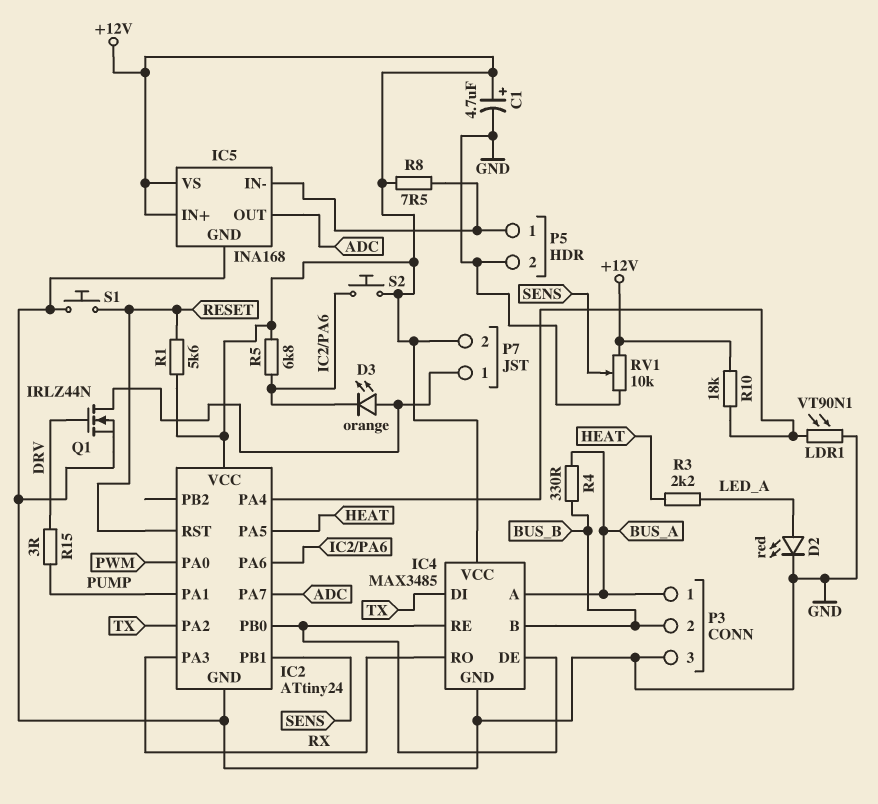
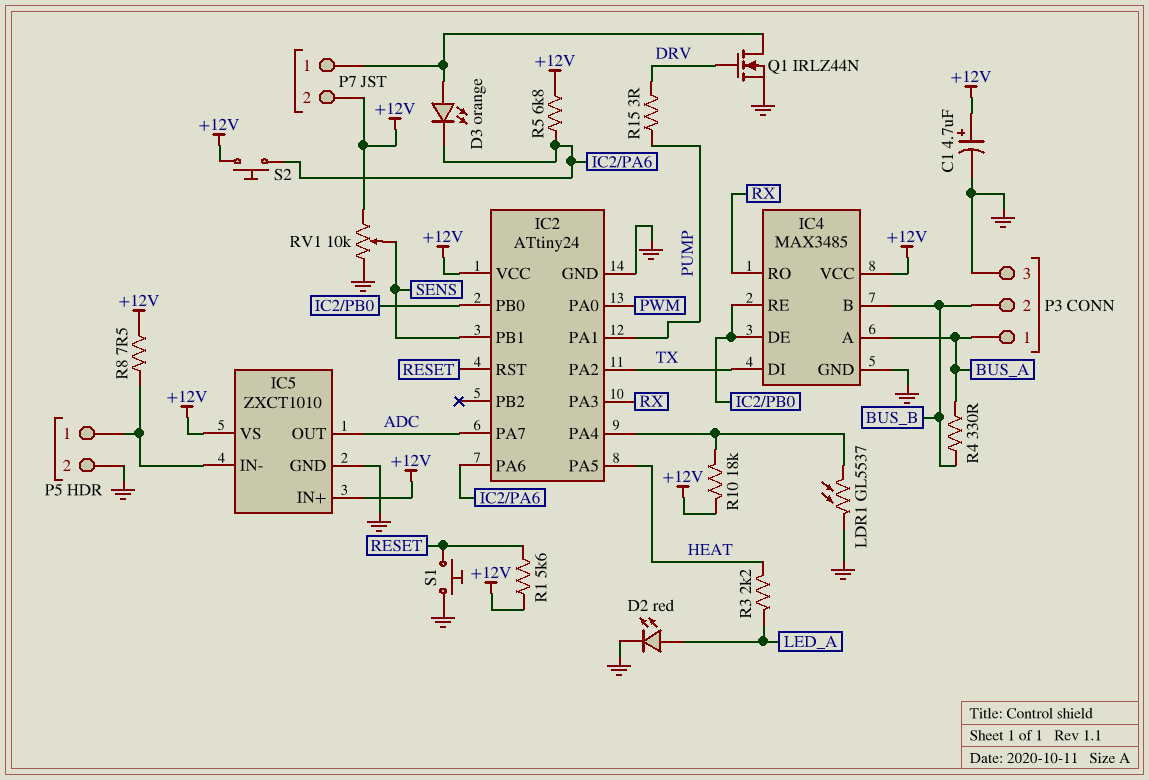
IC5: INA168 -> ZXCT1010
LDR1: VT90N1 (GND, IC2/PA4) -> GL5537 (GND, IC2/PA4)

